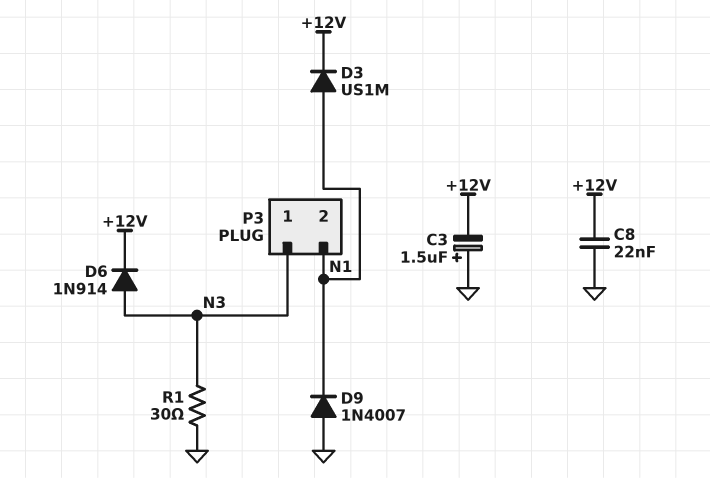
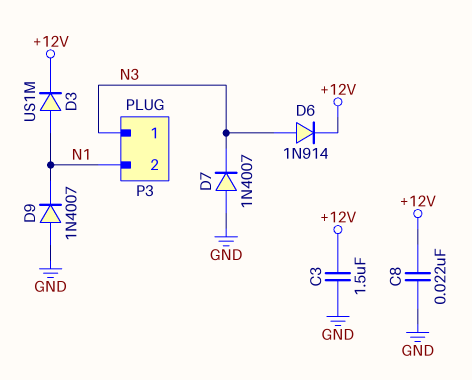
C3: 1.5uF (plus GND, minus +12V) -> 1.5uF (+12V, GND)
D7: none -> diode 1N4007 (A GND, K N3)
R1: 30 (GND, N3) -> none

